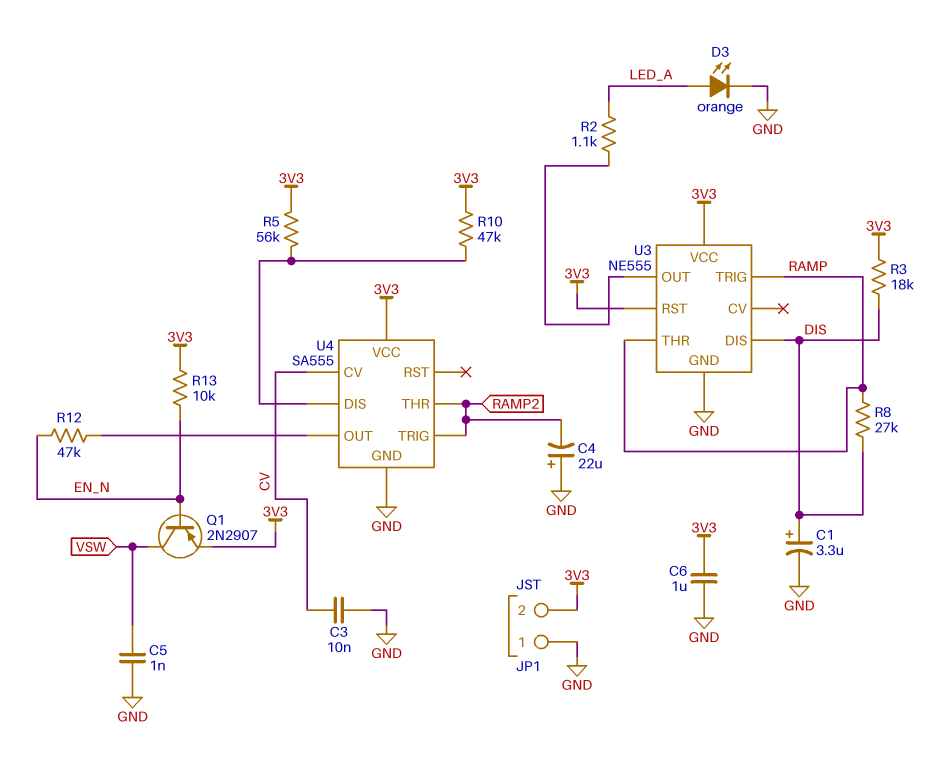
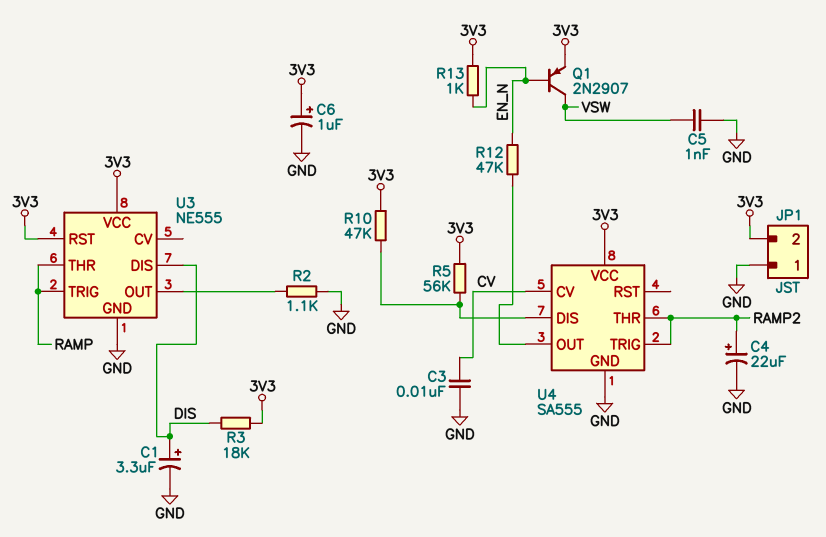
C4: 22uF (plus GND, minus RAMP2) -> 22uF (plus RAMP2, minus GND)
C6: 1uF (3V3, GND) -> 1uF (plus 3V3, minus GND)
D3: LED orange (A LED_A, K GND) -> none
R2: 1.1k (LED_A, U3/OUT) -> 1.1k (GND, U3/OUT)
R8: 27k (DIS, RAMP) -> none
R13: 10k (3V3, EN_N) -> 1k (3V3, EN_N)

